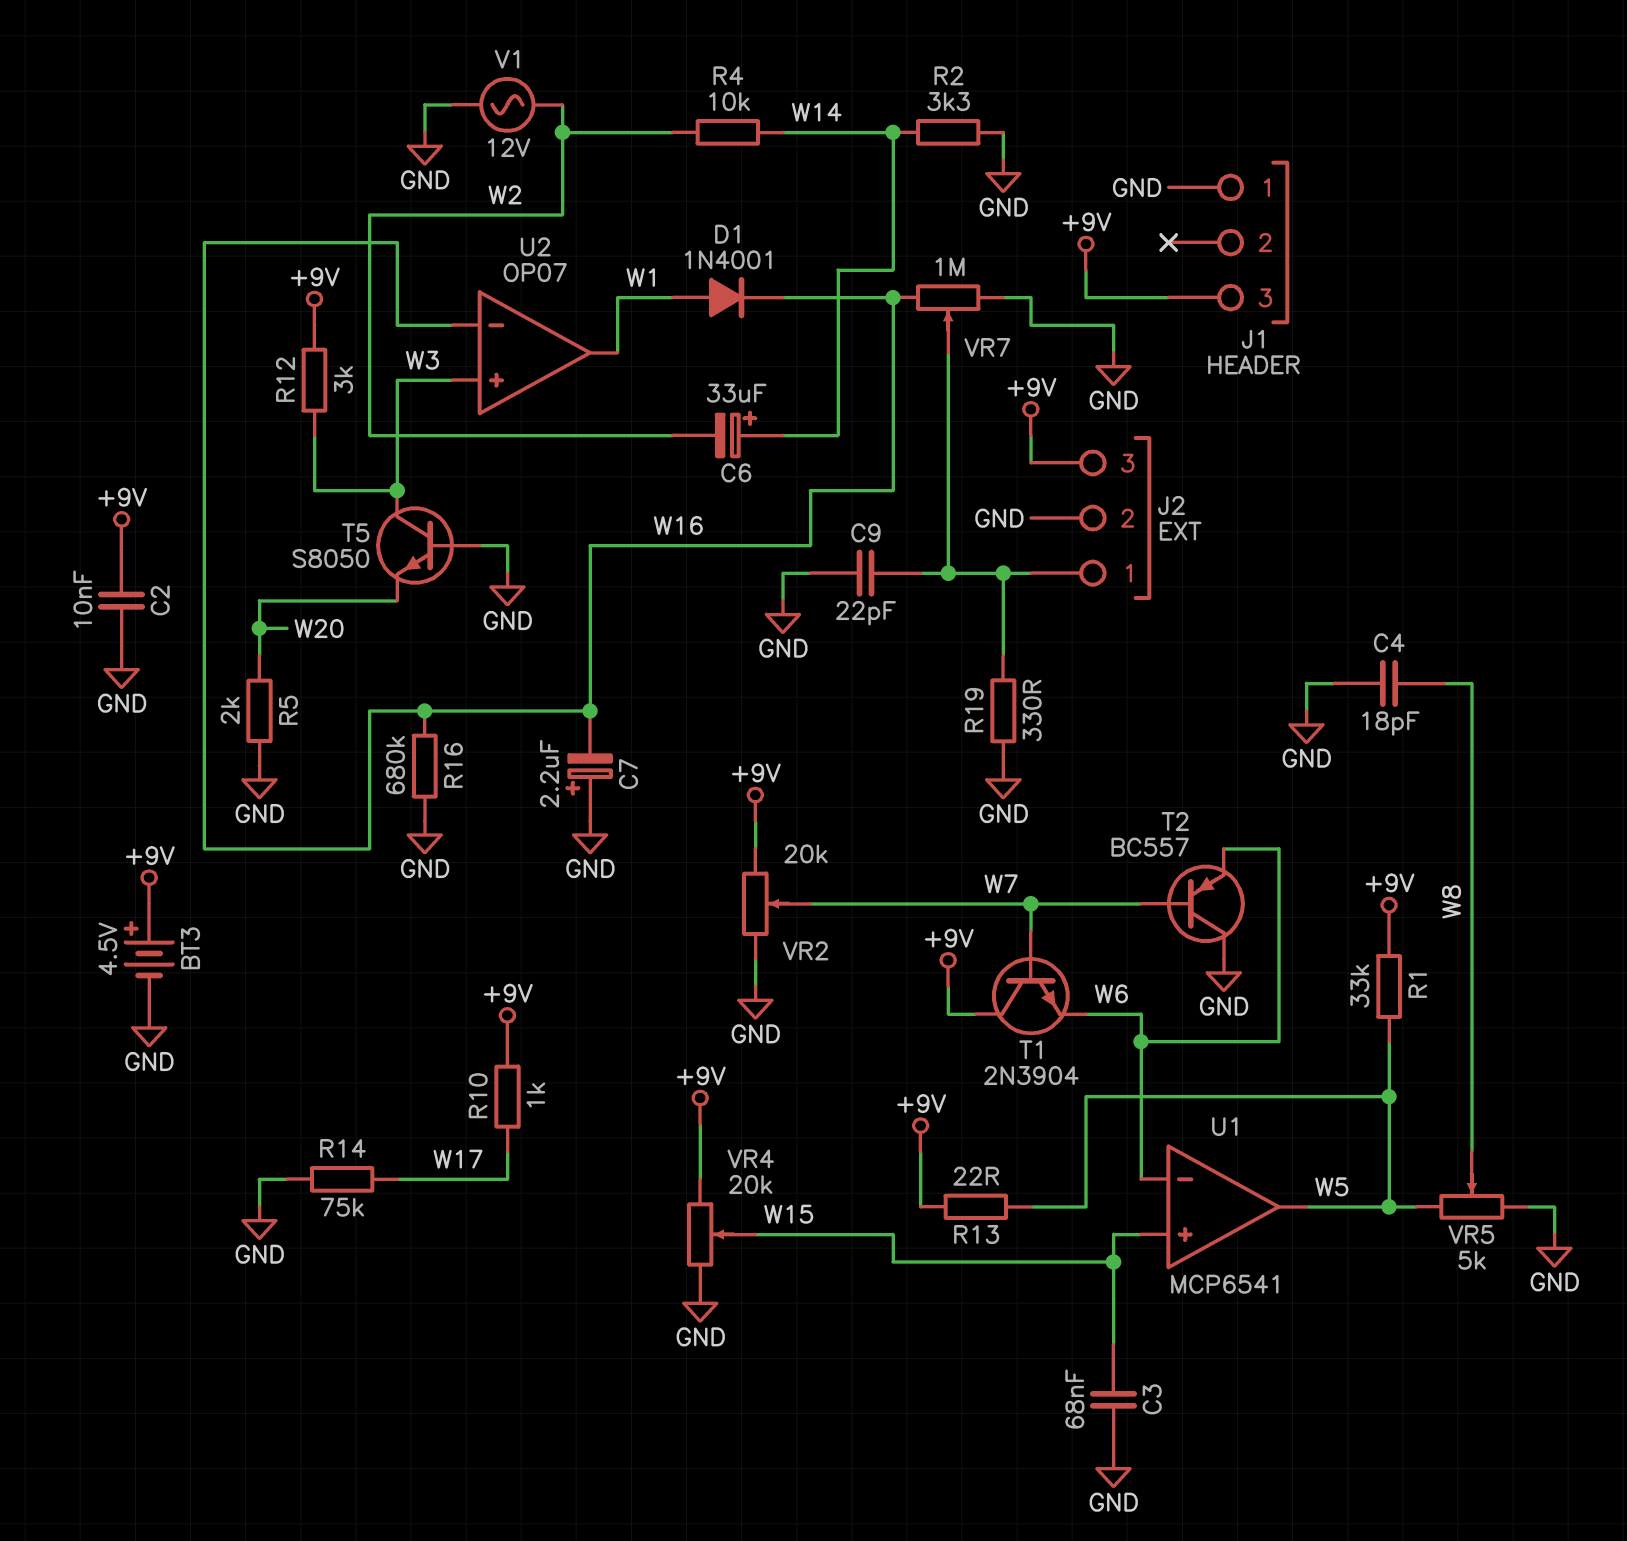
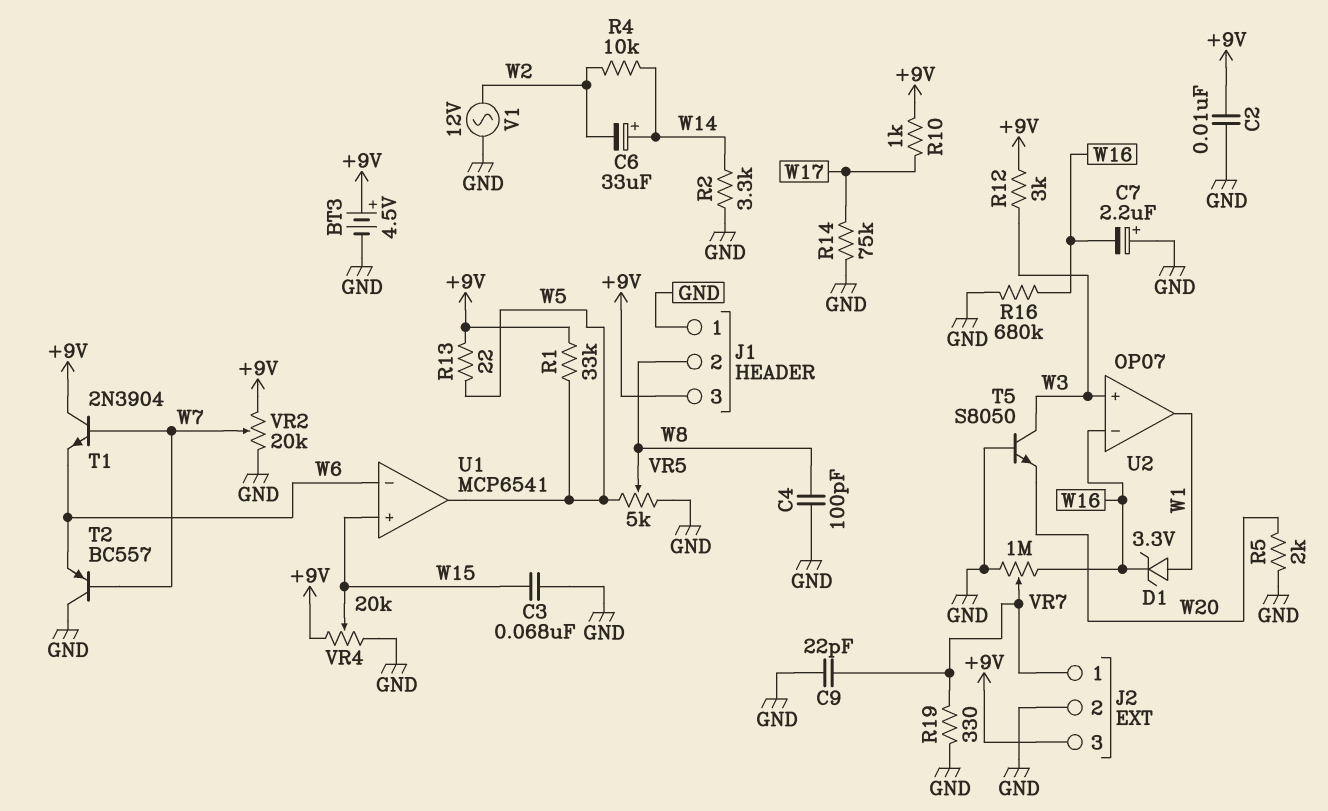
C4: 18pF (GND, W8) -> 100pF (GND, W8)
D1: diode 1N4001 (A W1, K W16) -> zener 3.3V (A W1, K W16)
J1 pin 2: none -> W8

